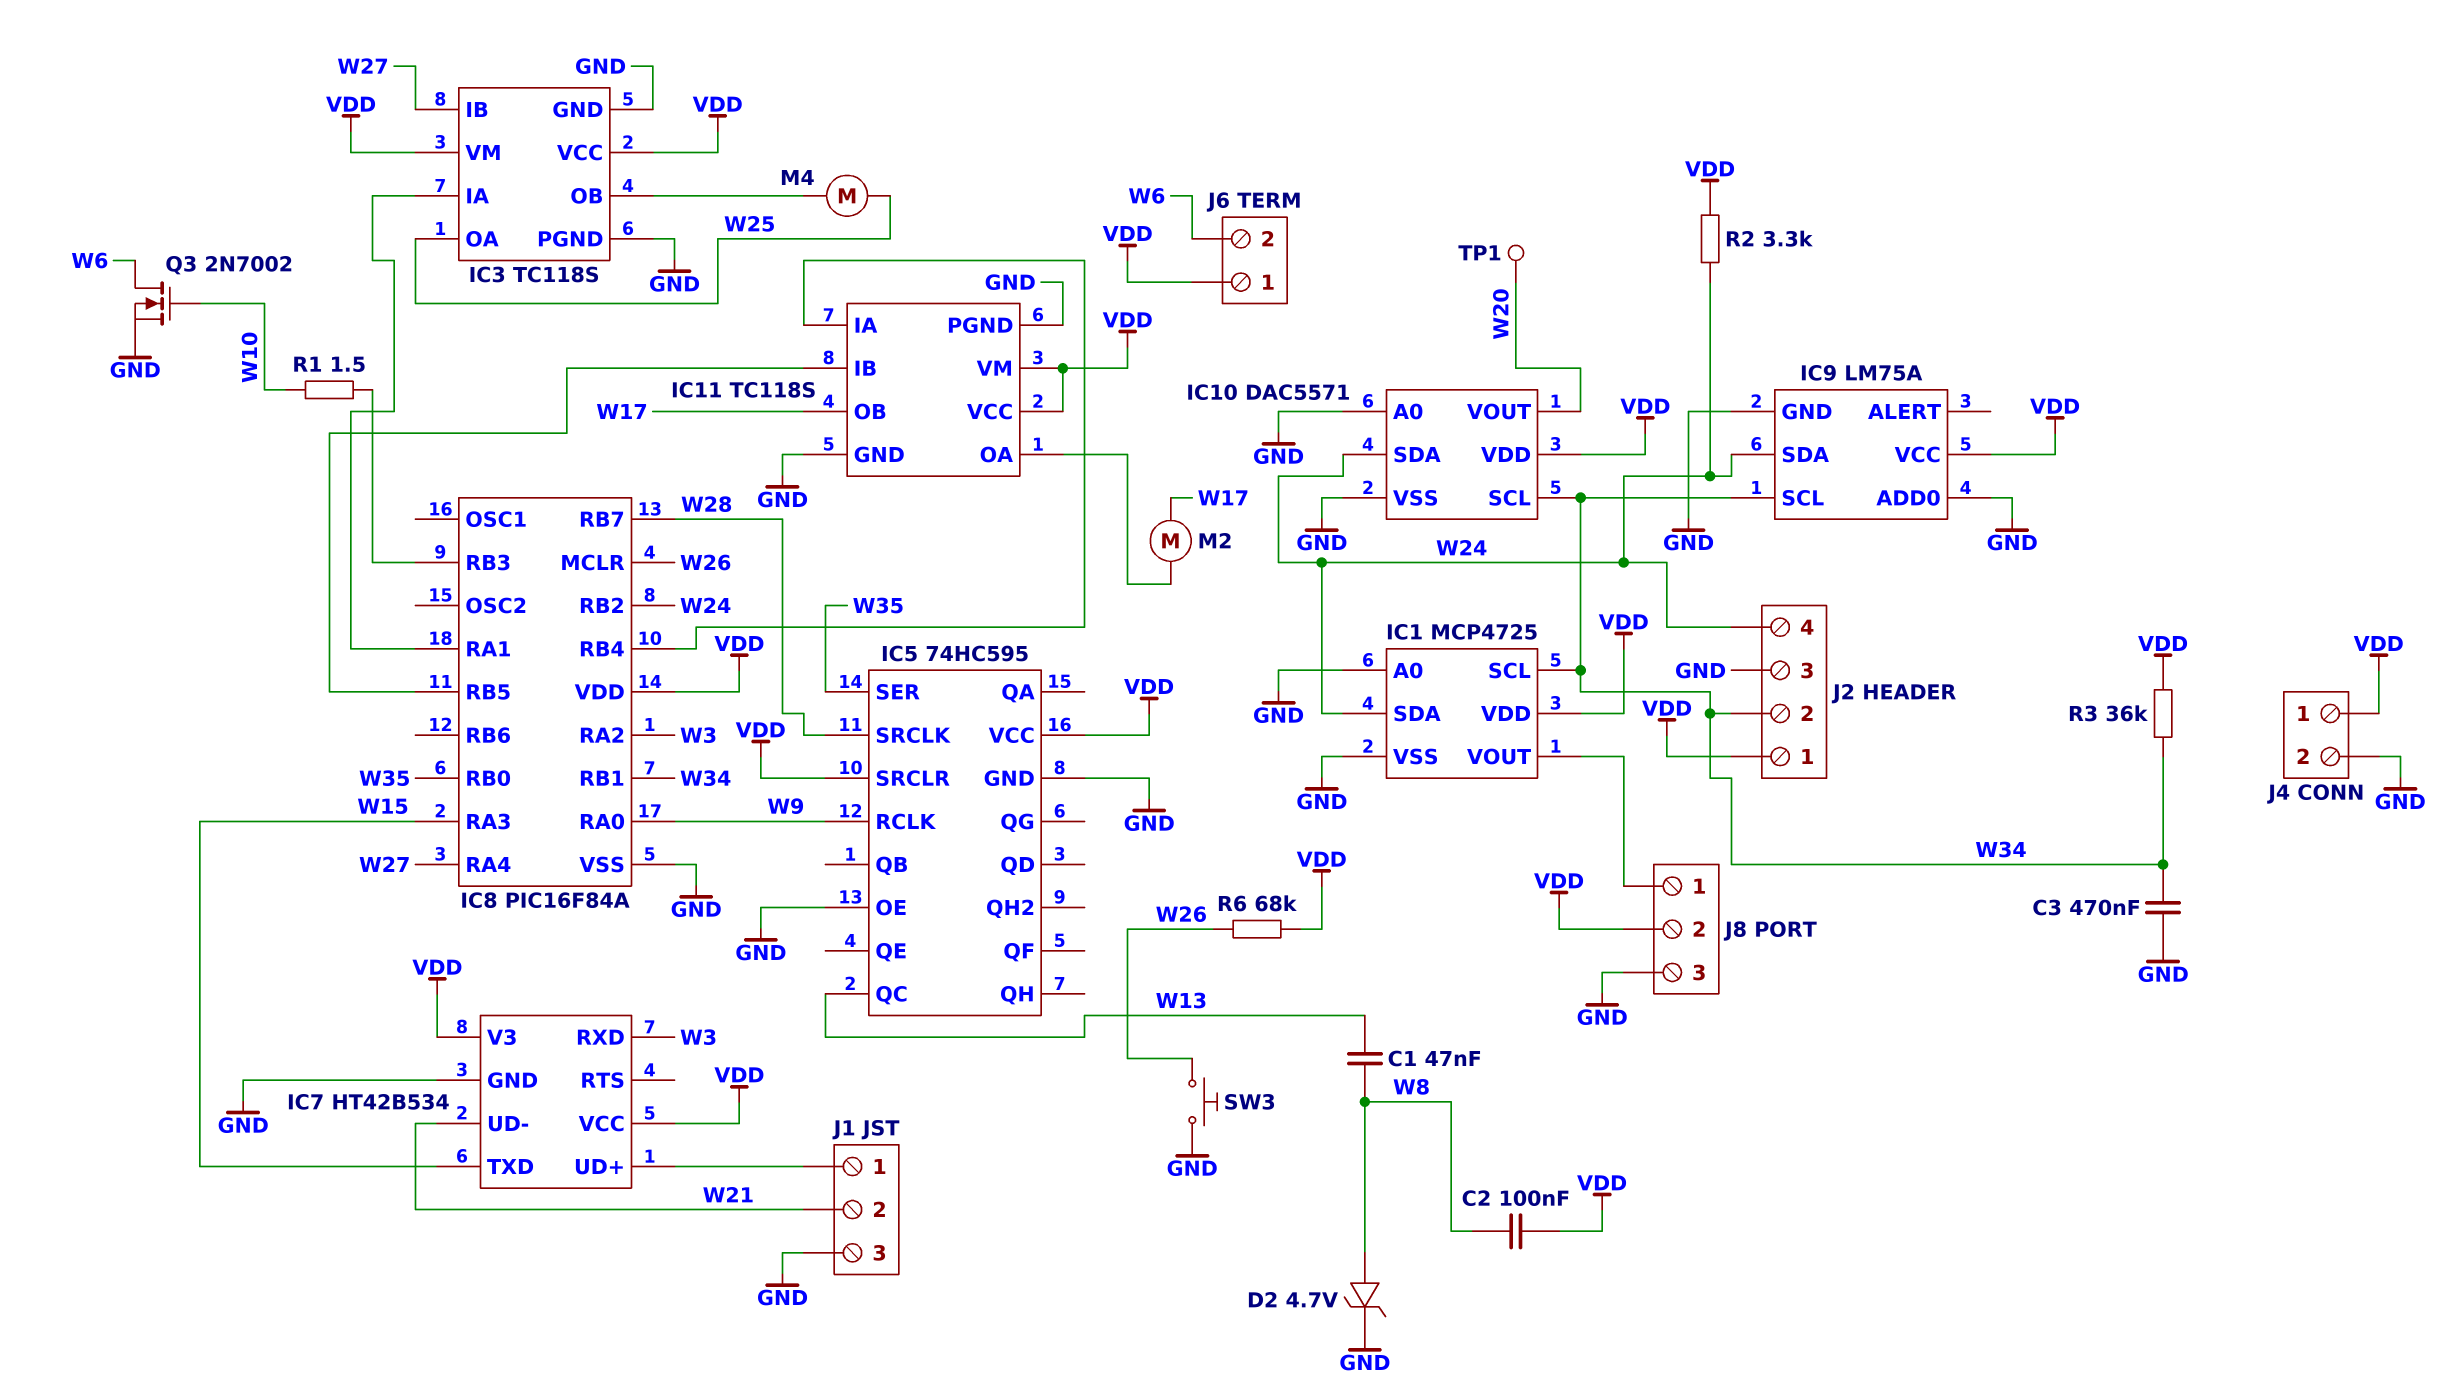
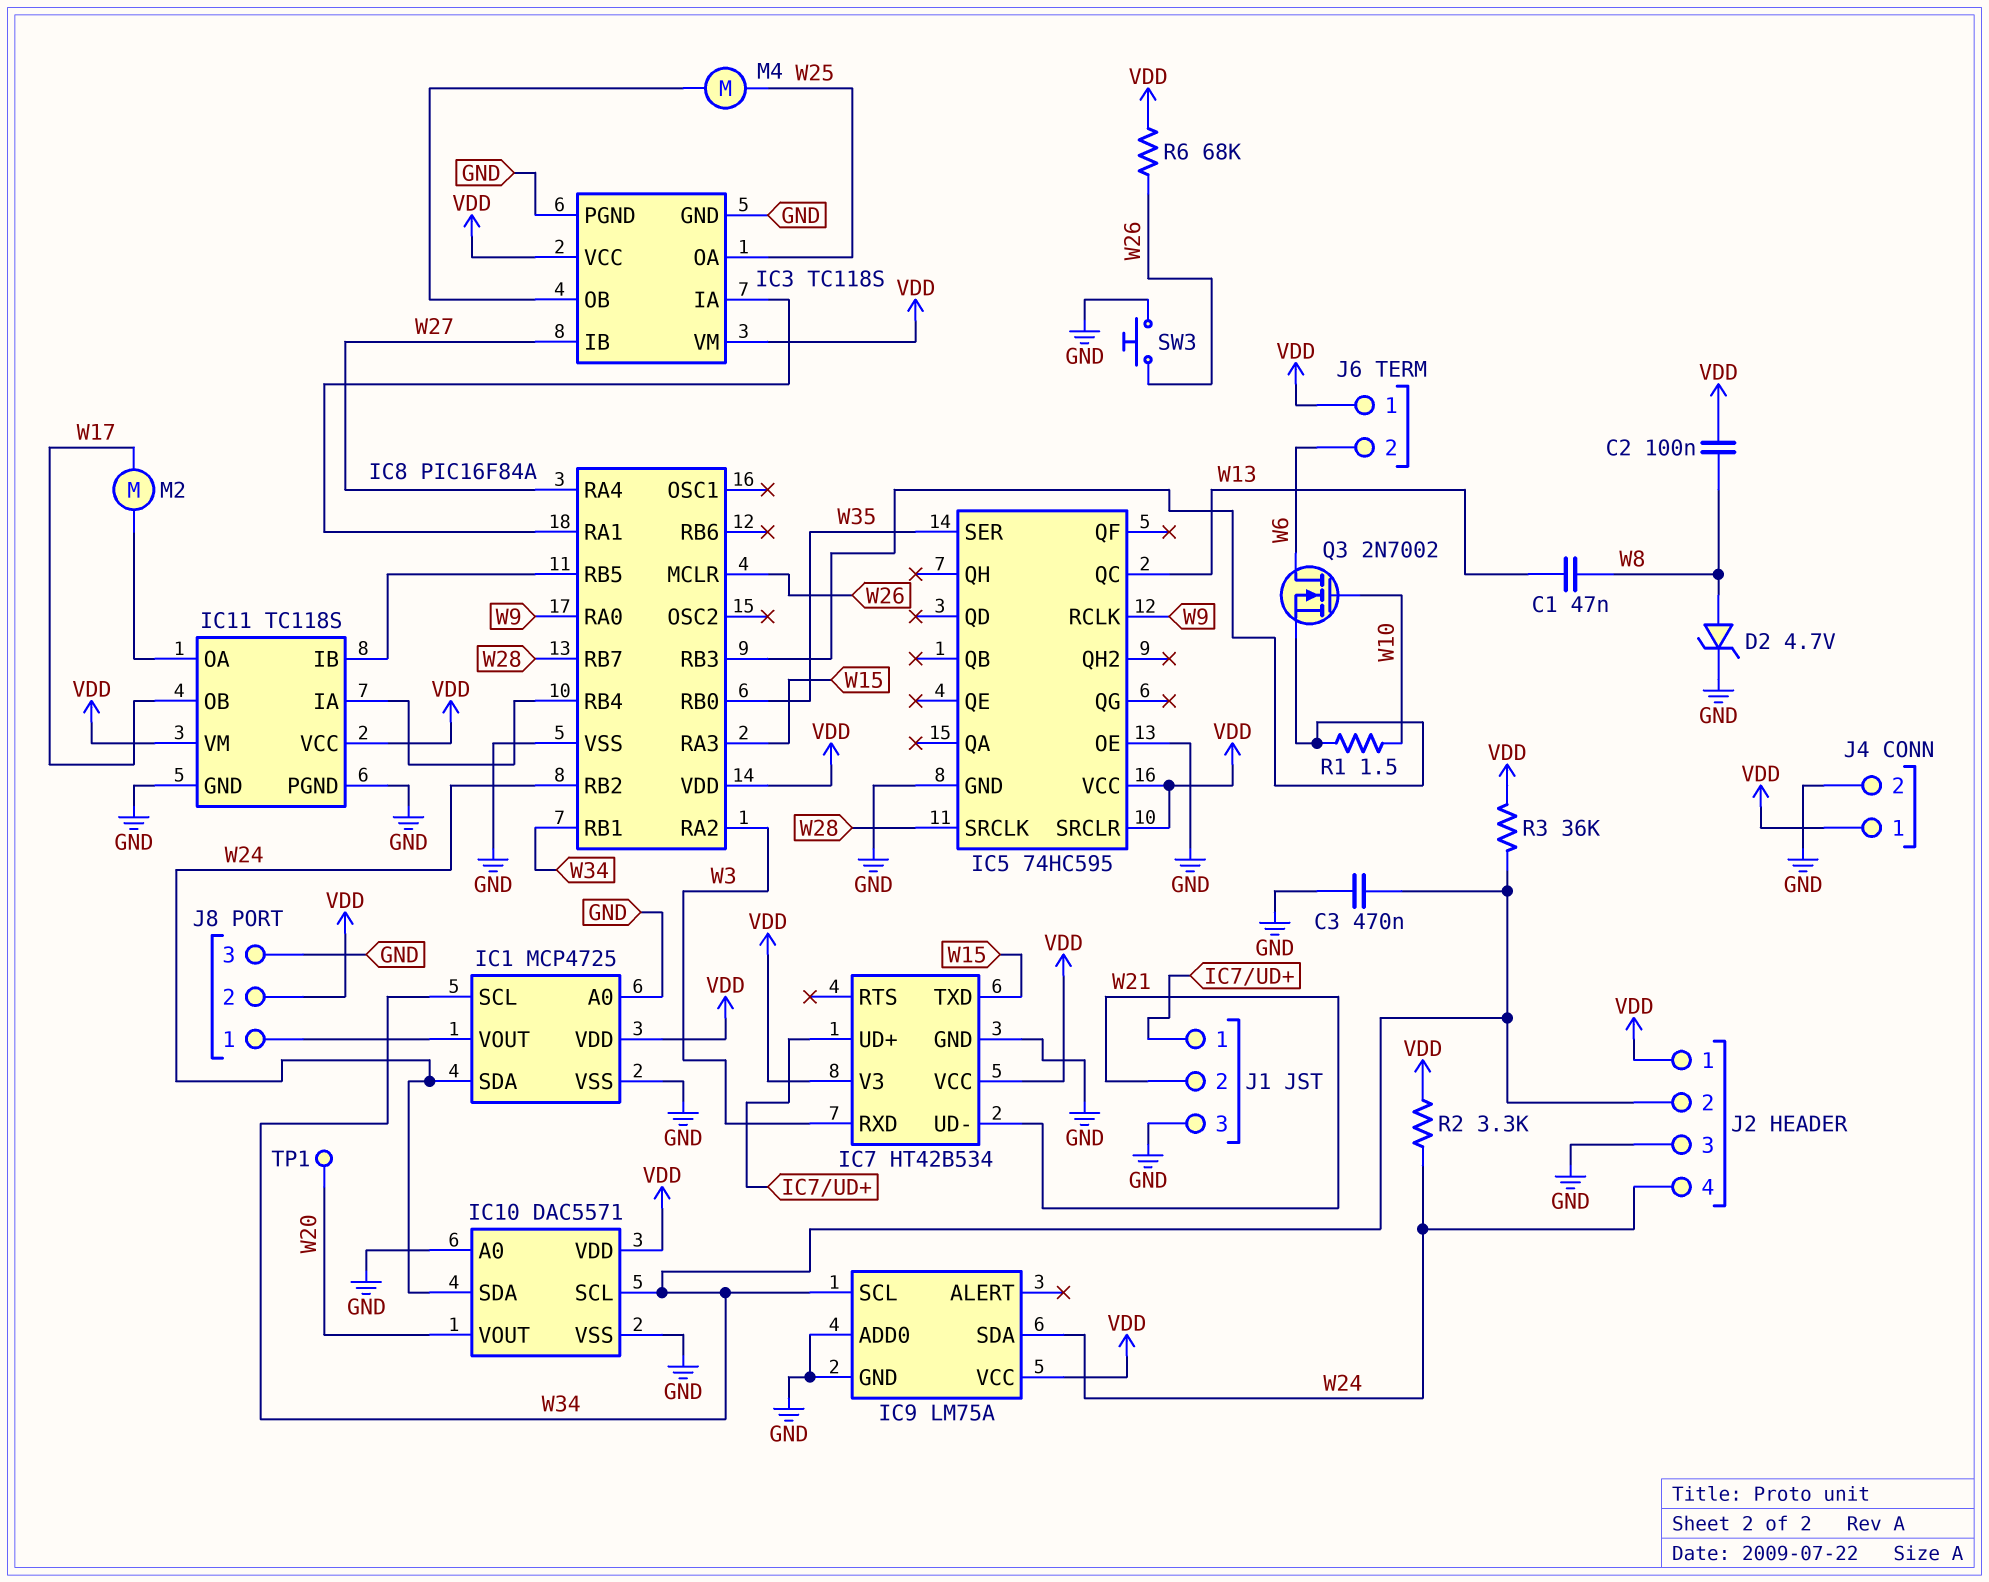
Q3: NMOS 2N7002 (G W10, D W6, S GND) -> NMOS 2N7002 (G W10, D W6, S IC8/RB3)

